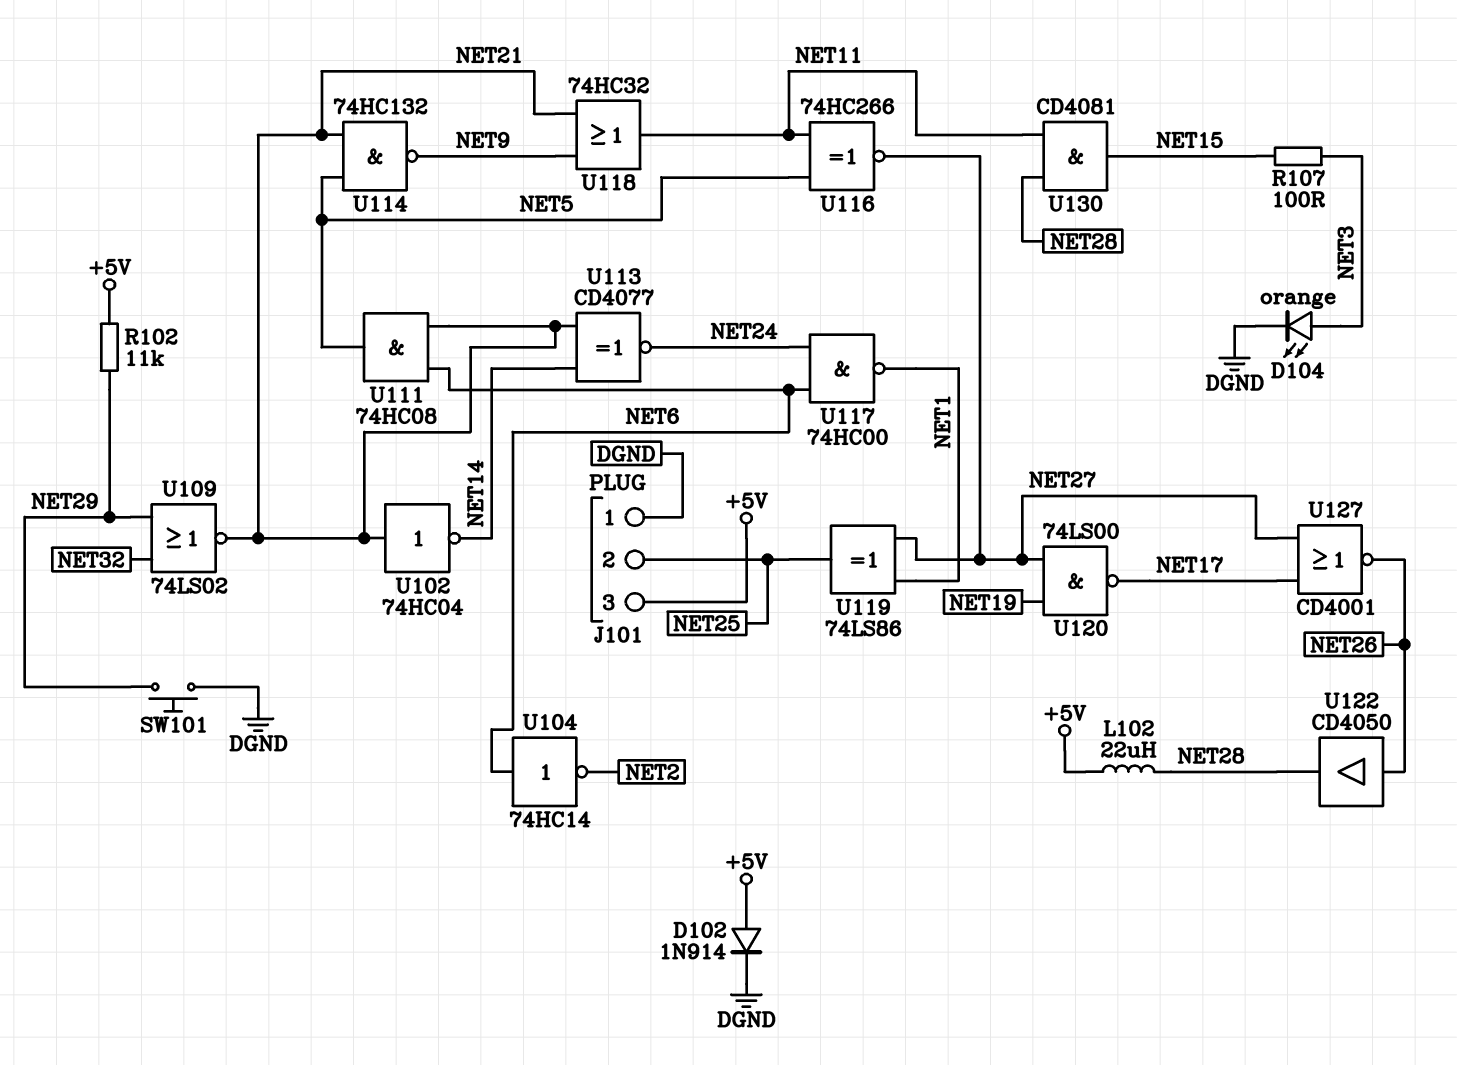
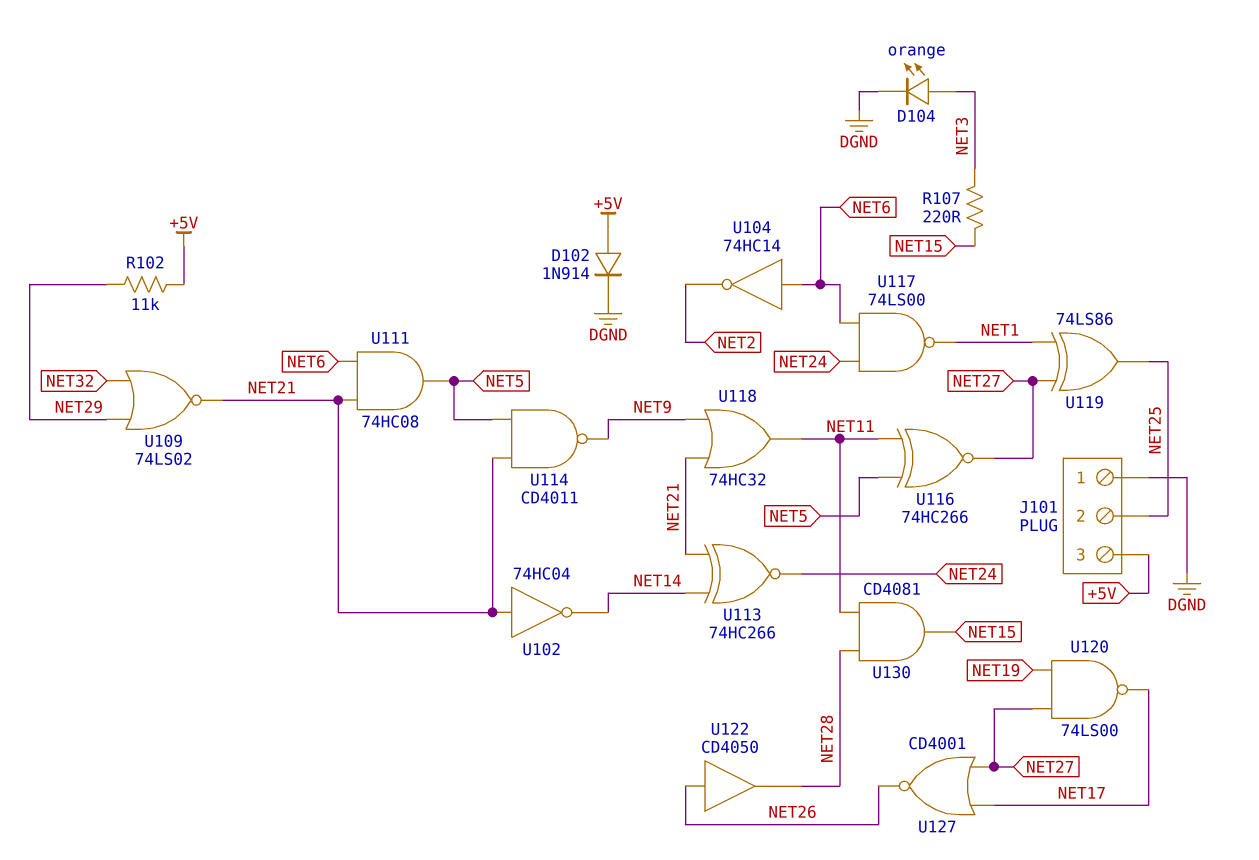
L102: 22uH (+5V, NET28) -> none
R107: 100 (NET3, NET15) -> 220 (NET3, NET15)
SW101: button (DGND, NET29) -> none
U113: XNOR CD4077 (in NET14, in NET21, out NET24) -> XNOR 74HC266 (in NET14, in NET21, out NET24)
U114: NAND 74HC132 (in NET5, in NET21, out NET9) -> NAND CD4011 (in NET5, in NET21, out NET9)
U117: NAND 74HC00 (in NET6, in NET24, out NET1) -> NAND 74LS00 (in NET6, in NET24, out NET1)

